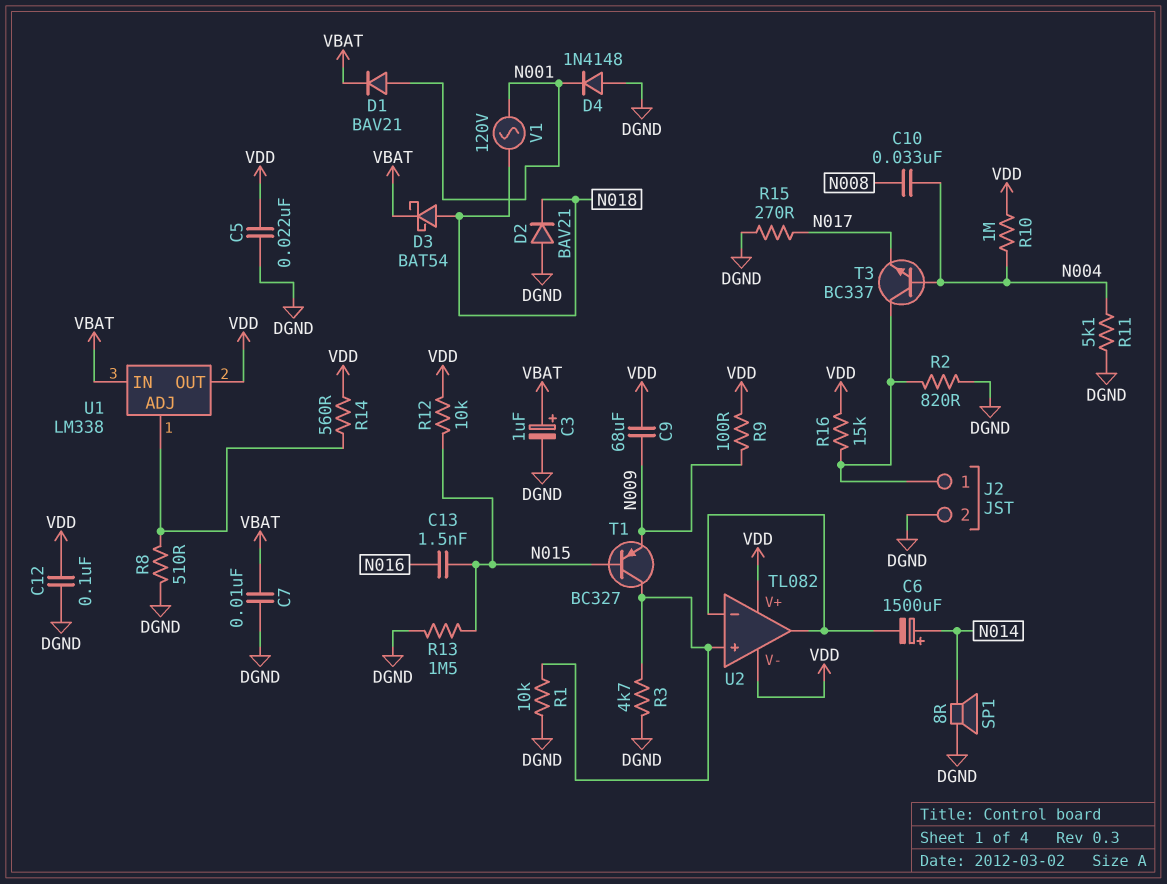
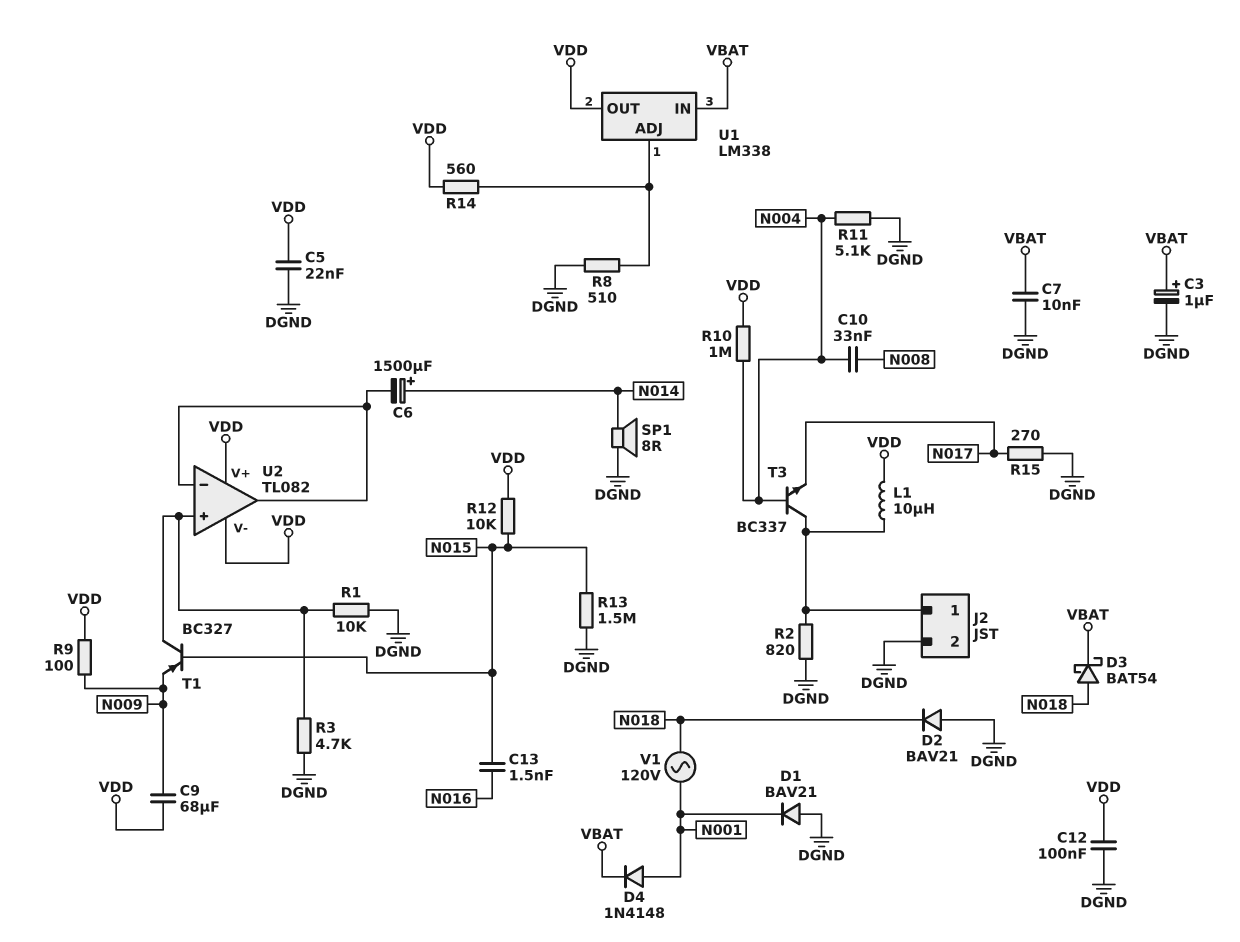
D1: diode BAV21 (A N001, K VBAT) -> diode BAV21 (A DGND, K N001)
D4: diode 1N4148 (A DGND, K N001) -> diode 1N4148 (A N001, K VBAT)
L1: none -> 10uH (J2/1, VDD)
R16: 15k (J2/1, VDD) -> none

